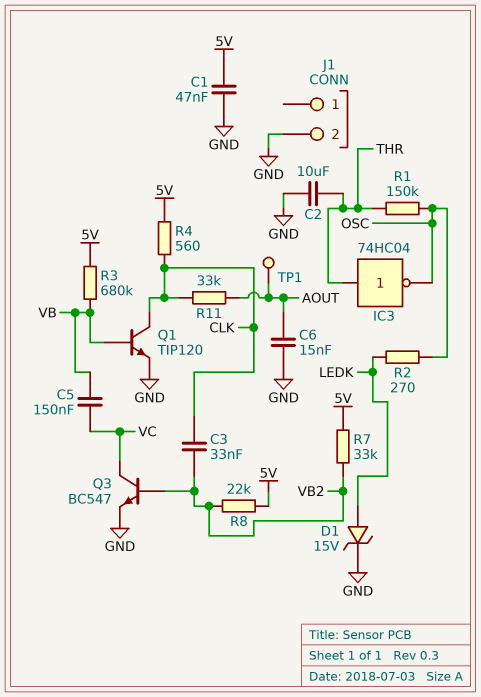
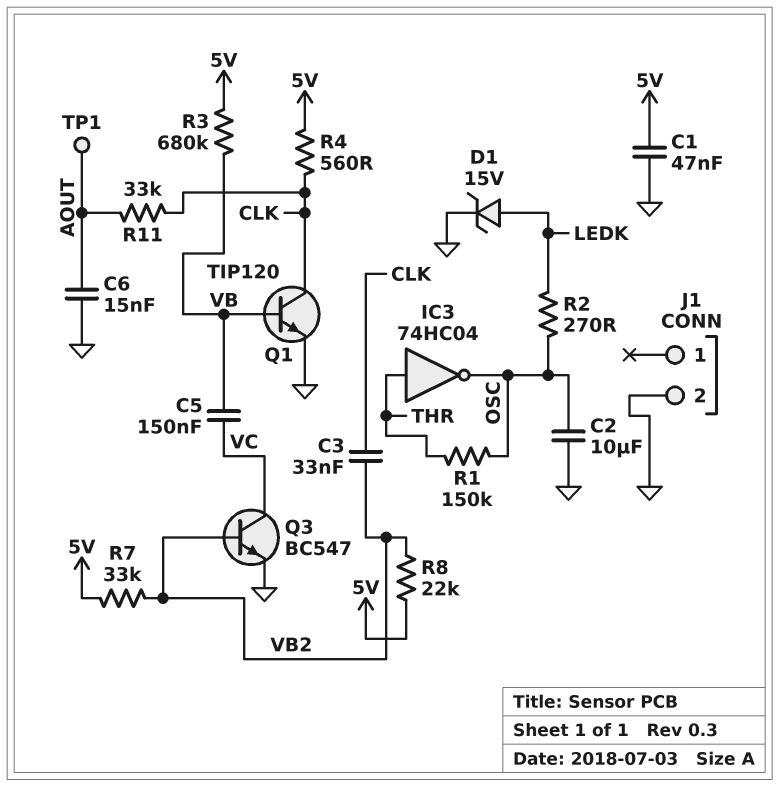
C2: 10uF (GND, THR) -> 10uF (GND, OSC)

